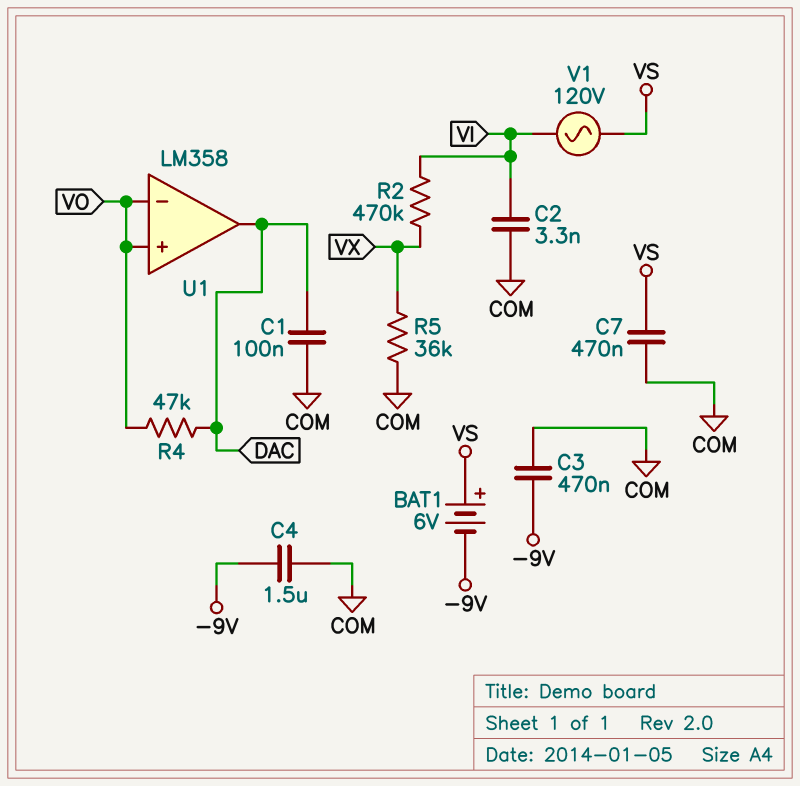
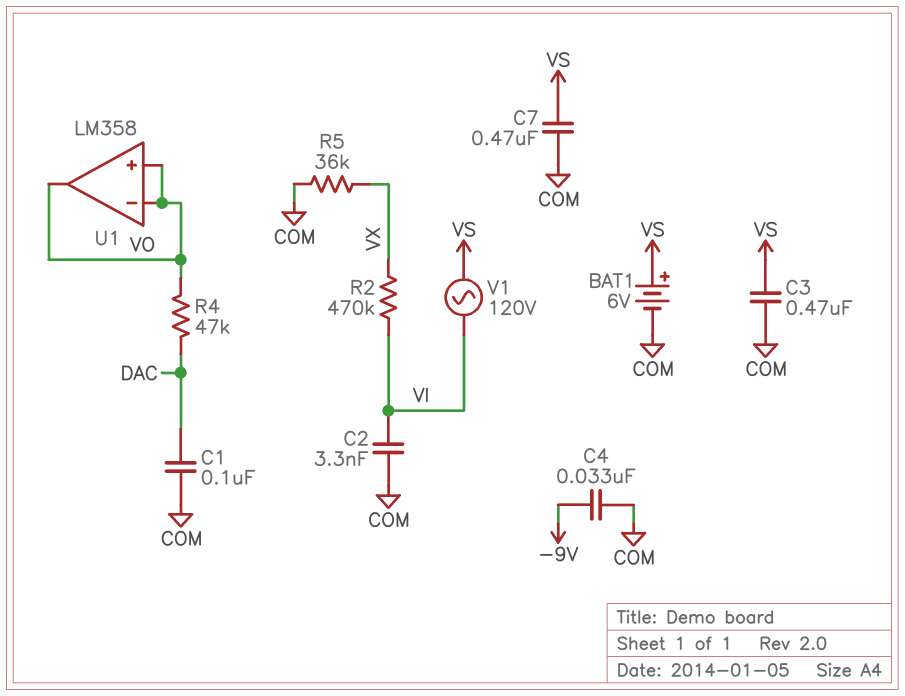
BAT1: 6V (plus VS, minus -9V) -> 6V (plus VS, minus COM)
C3: 470nF (-9V, COM) -> 470nF (COM, VS)
C4: 1.5uF (-9V, COM) -> 33nF (-9V, COM)
U1 pin out: DAC -> VO

